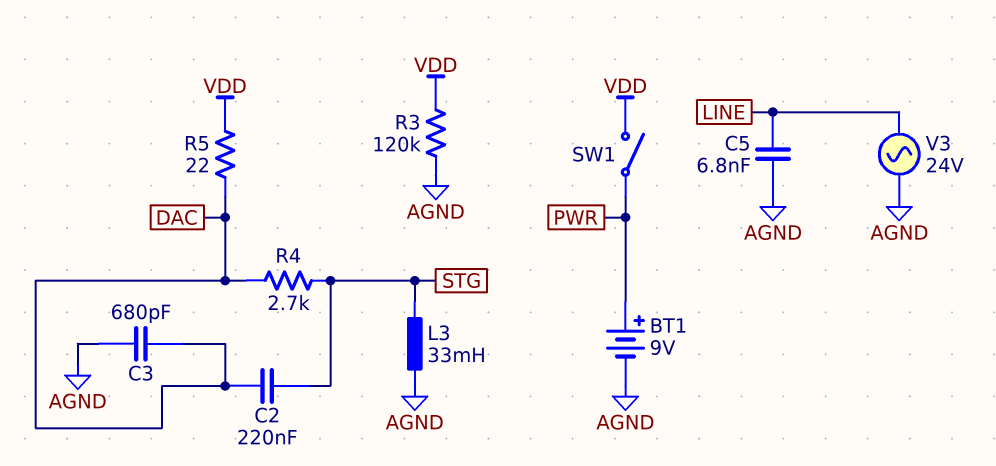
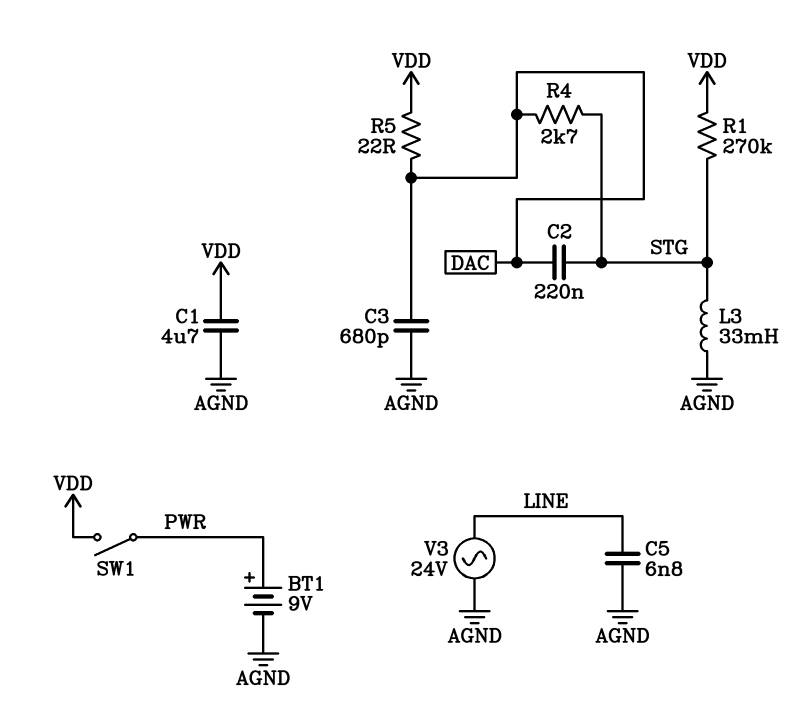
C1: none -> 4.7uF (AGND, VDD)
R1: none -> 270k (STG, VDD)
R3: 120k (AGND, VDD) -> none

